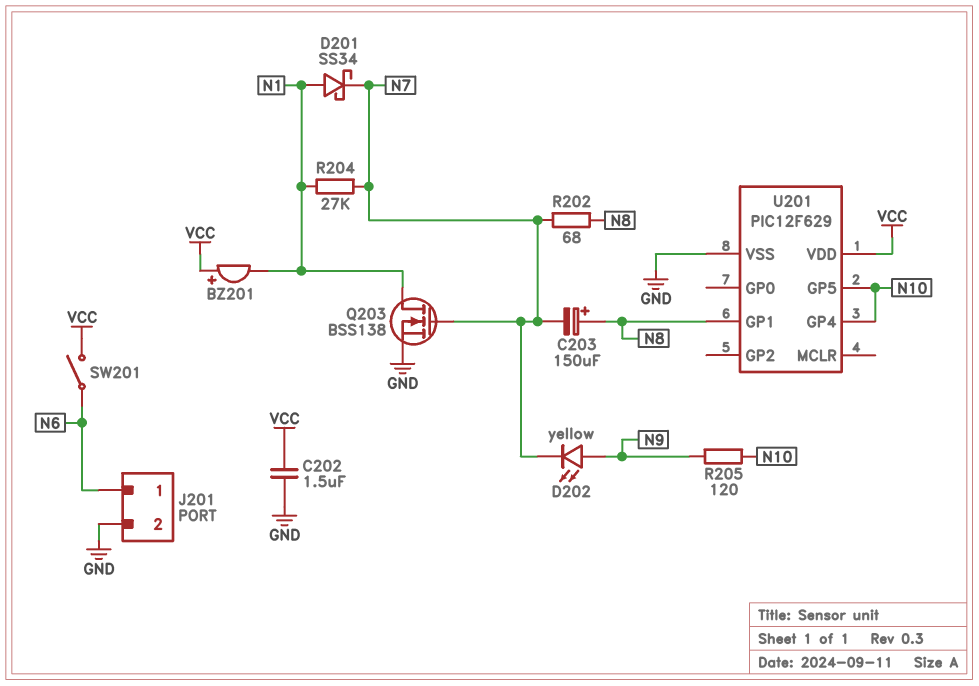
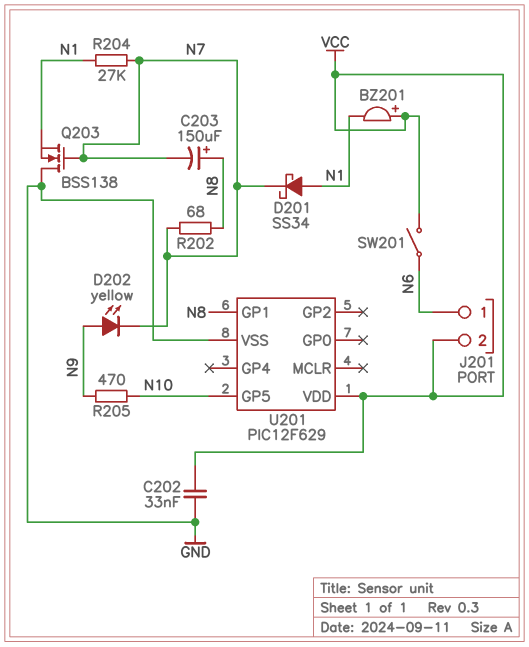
C202: 1.5uF (GND, VCC) -> 33nF (GND, VCC)
J201 pin 2: GND -> VCC
Q203: NMOS BSS138 (G N7, D N1, S GND) -> NMOS BSS138 (G N7, D GND, S N1)
R205: 120 (N9, N10) -> 470 (N9, N10)
U201 pin GP4: N10 -> none

